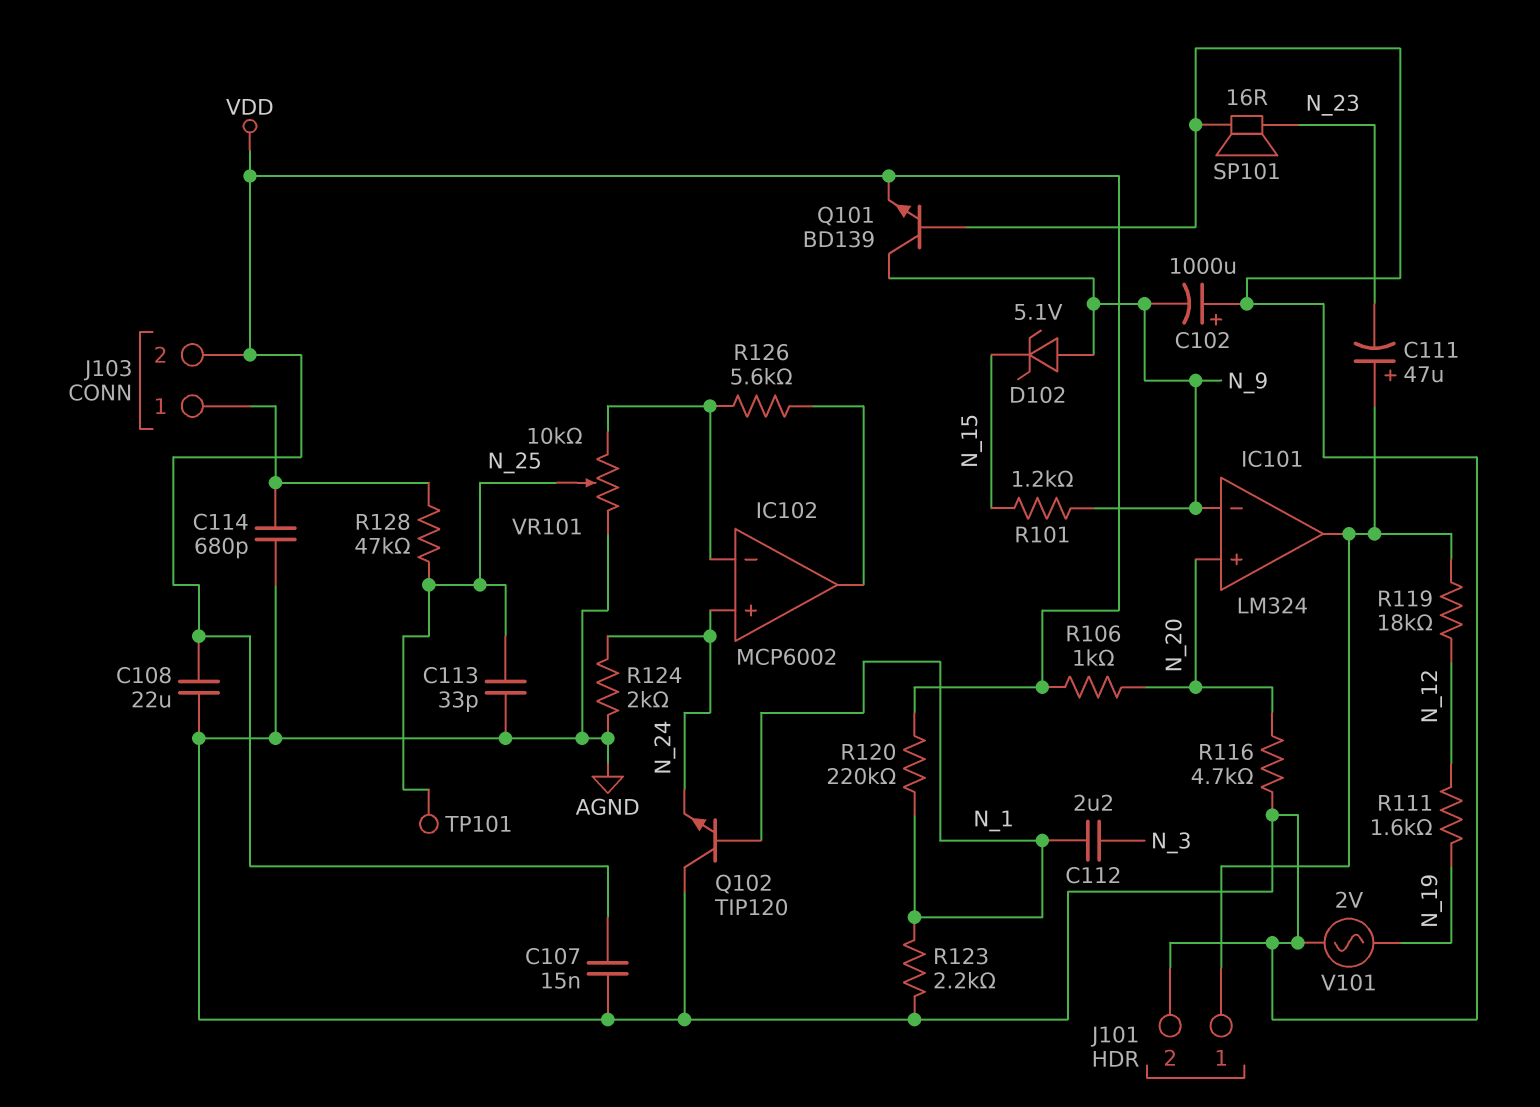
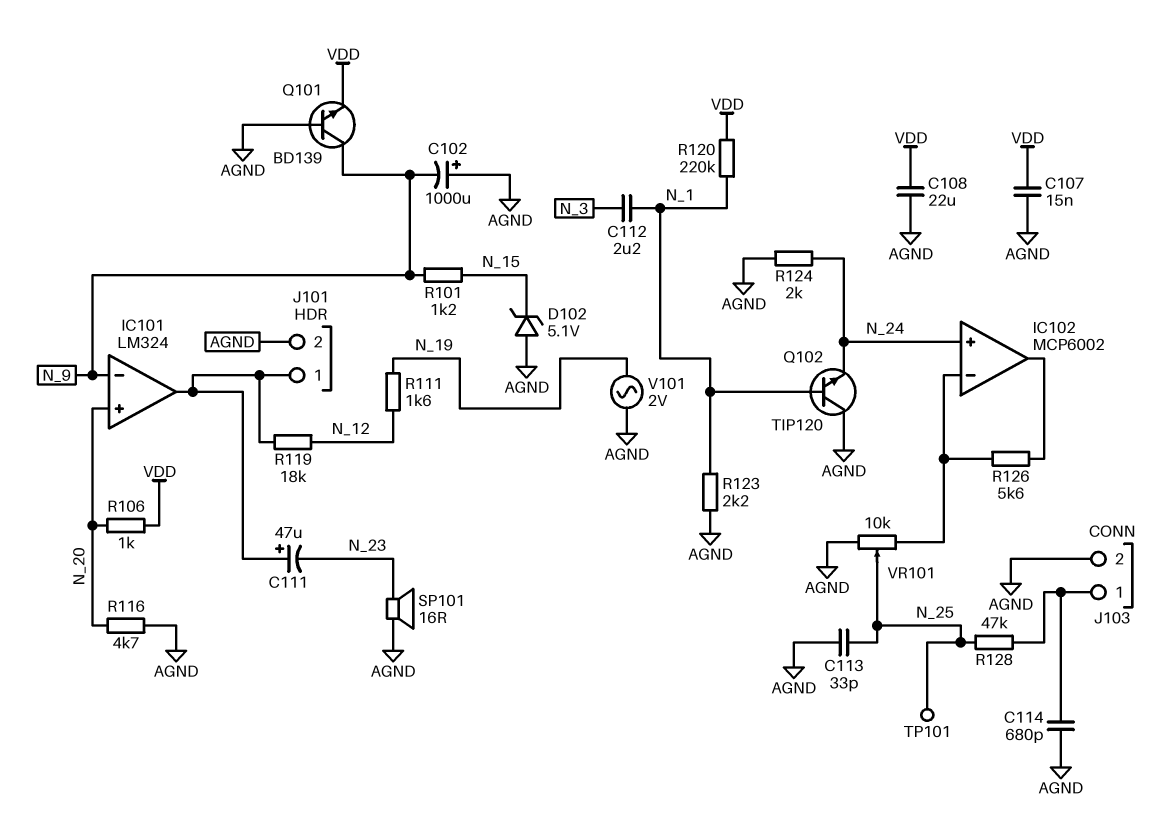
D102: zener 5.1V (A N_9, K N_15) -> zener 5.1V (A AGND, K N_15)
J103 pin 2: VDD -> AGND

